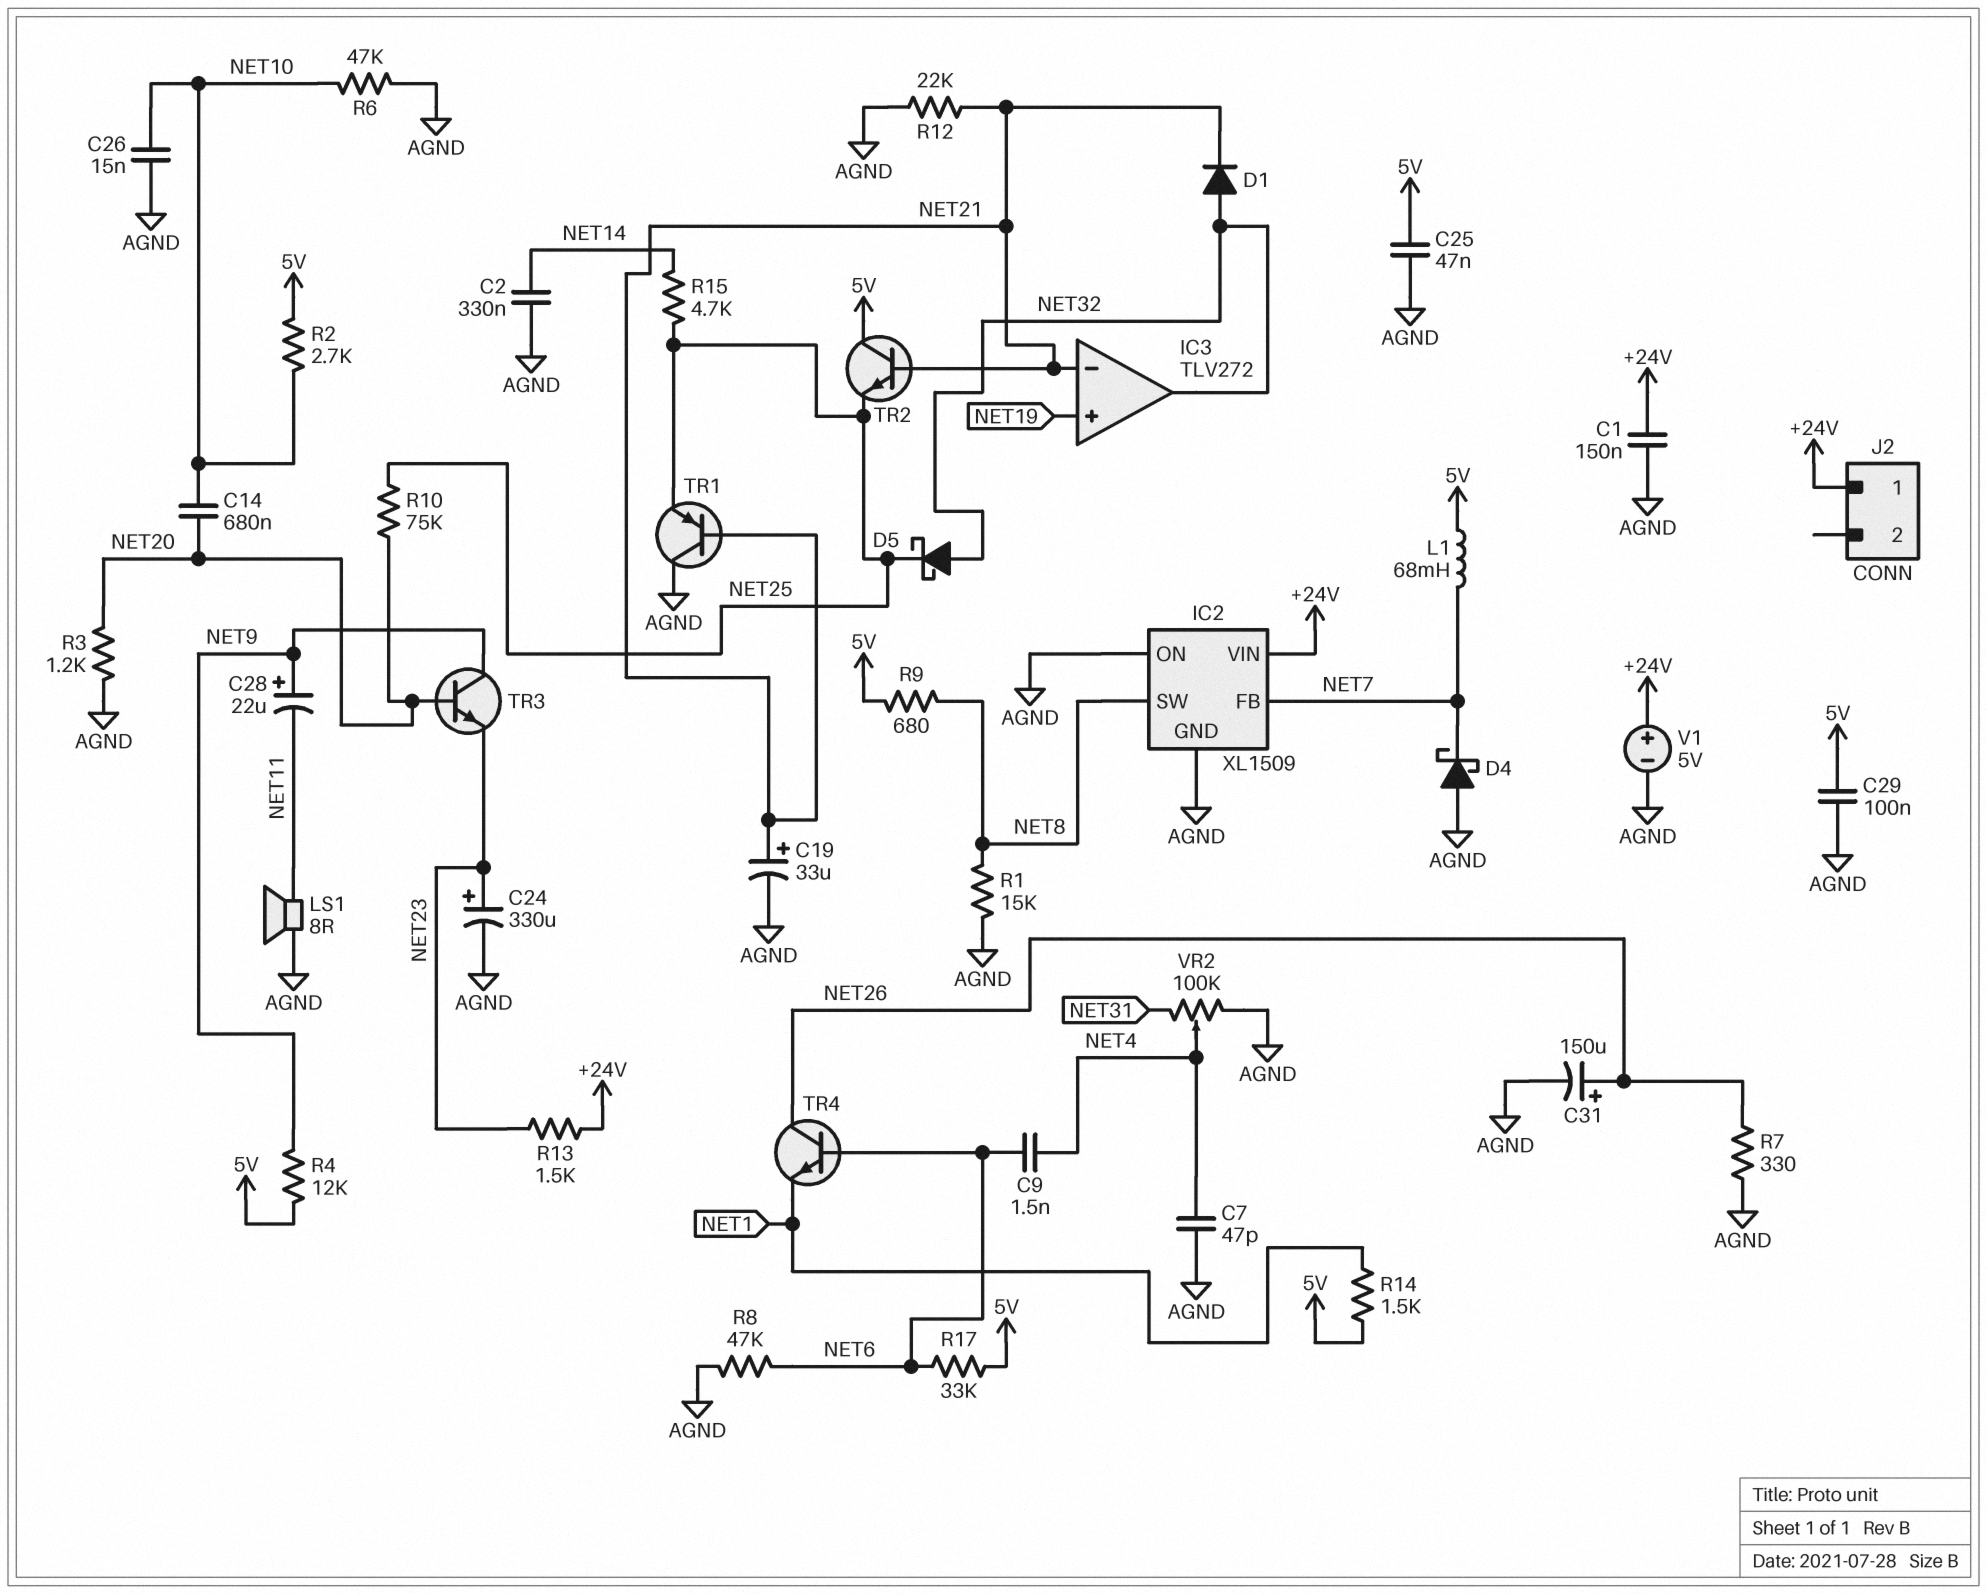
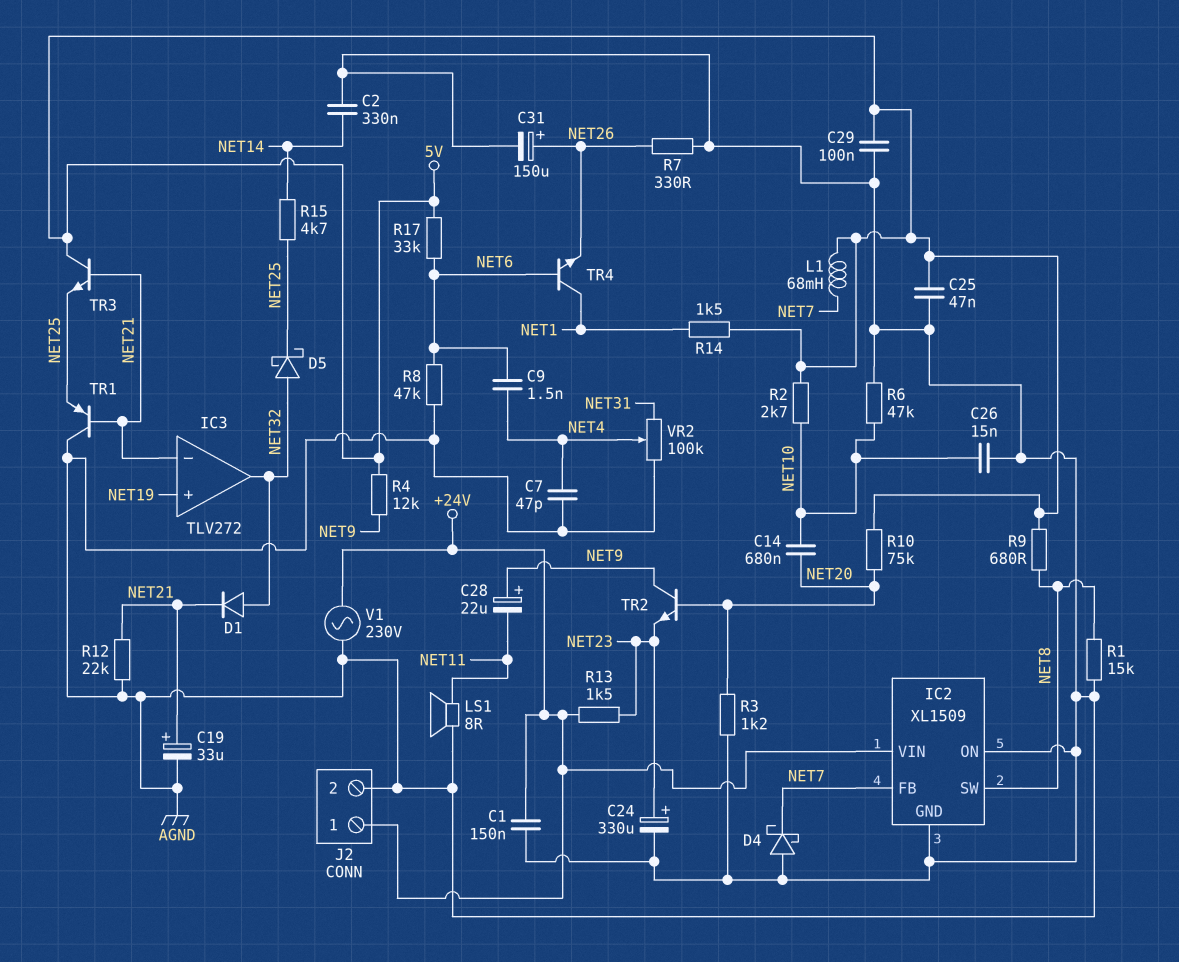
J2 pin 2: none -> AGND
R10: 75k (NET20, NET25) -> 75k (5V, NET20)
TR2: NPN (B NET21, C 5V, E NET25) -> NPN (B NET20, C NET9, E NET23)
TR3: NPN (B NET20, C NET9, E NET23) -> NPN (B NET21, C 5V, E NET25)
TR4: NPN (B NET6, C NET26, E NET1) -> NPN (B NET6, C NET1, E NET26)
V1: 5V (plus +24V, minus AGND) -> AC 230V (+24V, AGND)

